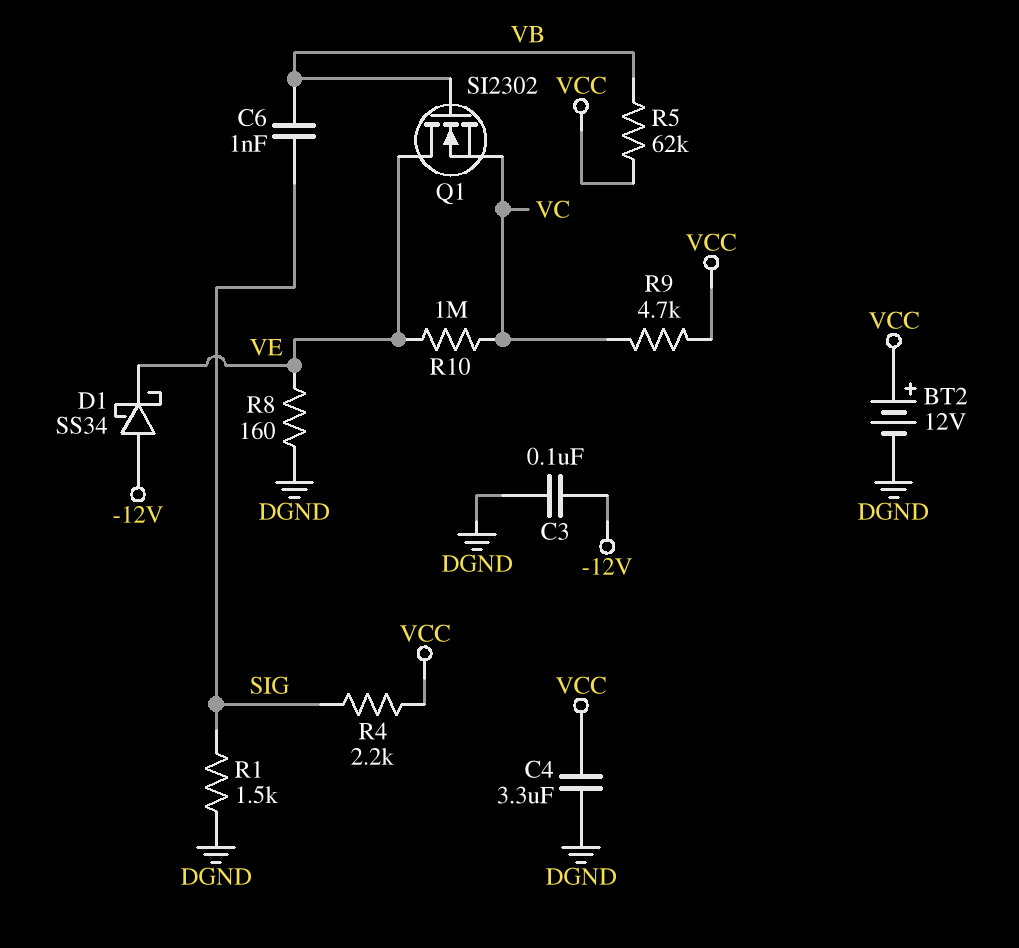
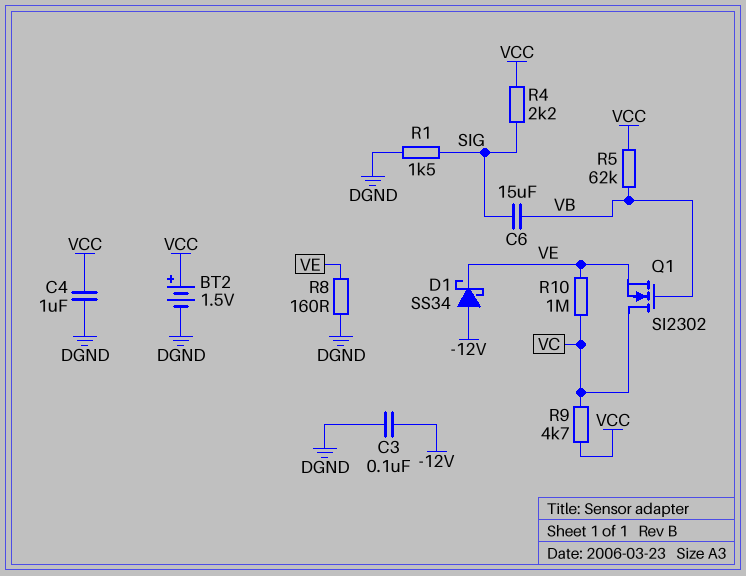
BT2: 12V (plus VCC, minus DGND) -> 1.5V (plus VCC, minus DGND)
C4: 3.3uF (DGND, VCC) -> 1uF (DGND, VCC)
C6: 1nF (SIG, VB) -> 15uF (SIG, VB)
Q1: NMOS SI2302 (G VB, D VE, S VC) -> NMOS SI2302 (G VB, D VC, S VE)

